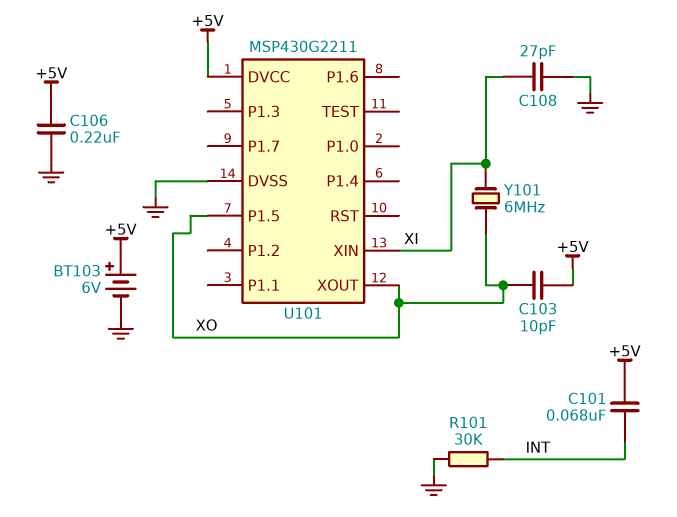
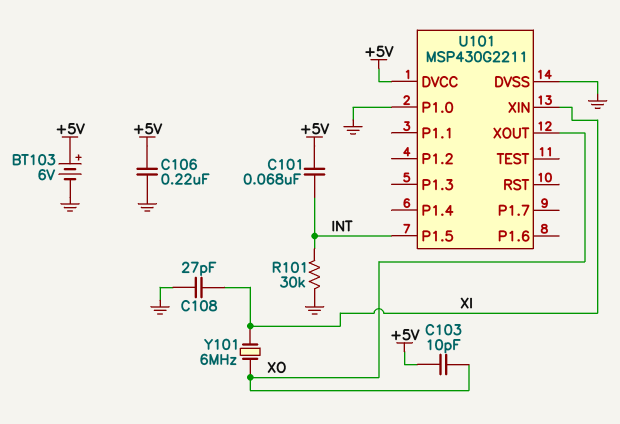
U101 pin P1.0: none -> GND
U101 pin P1.5: XO -> INT

